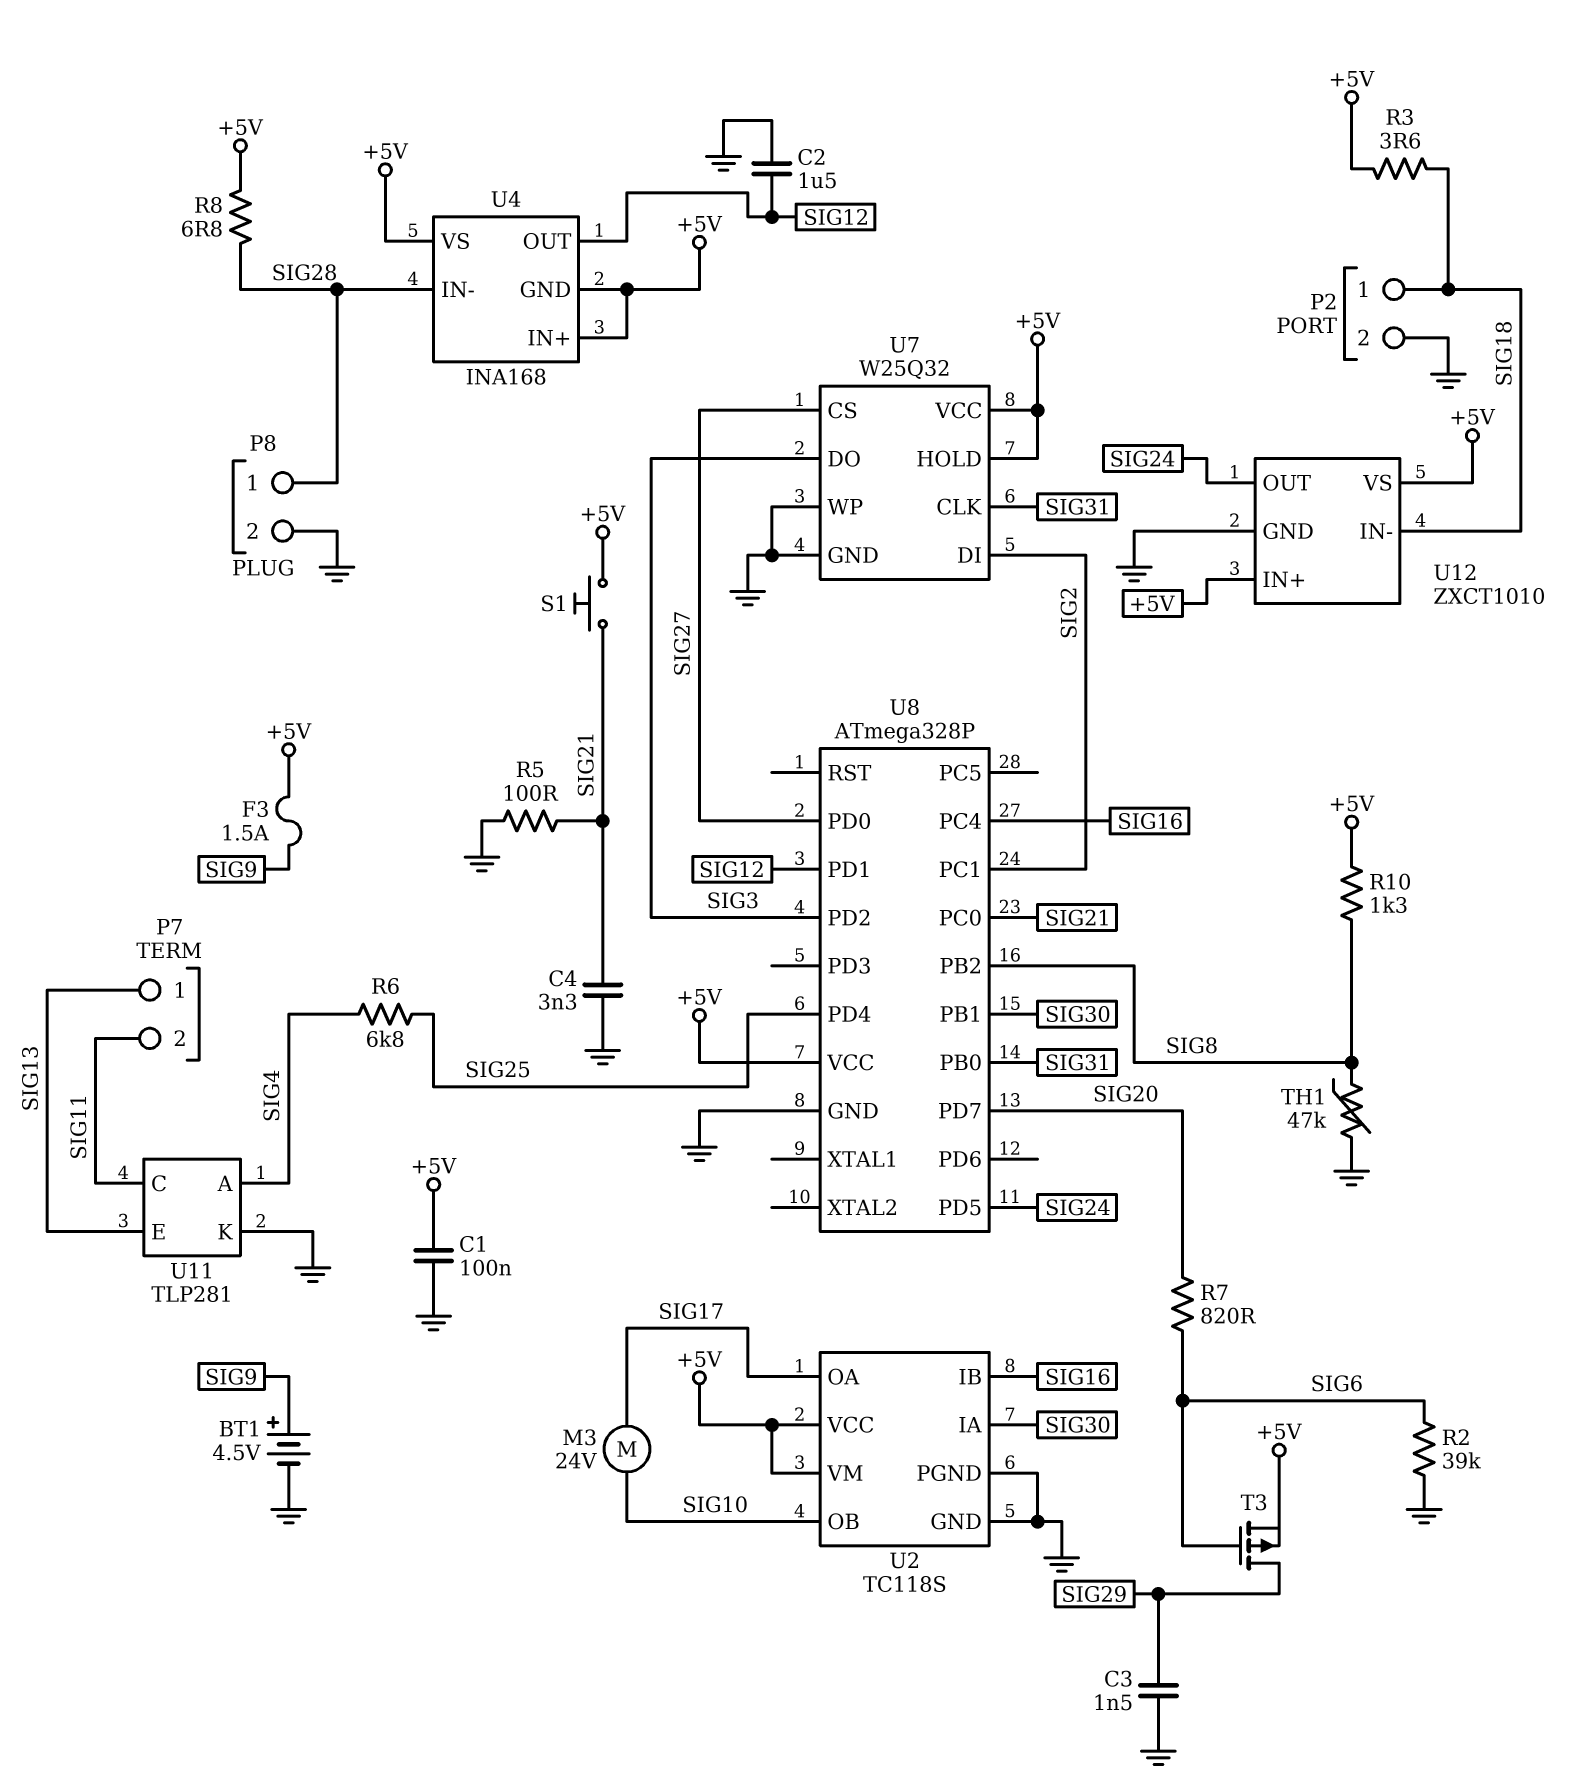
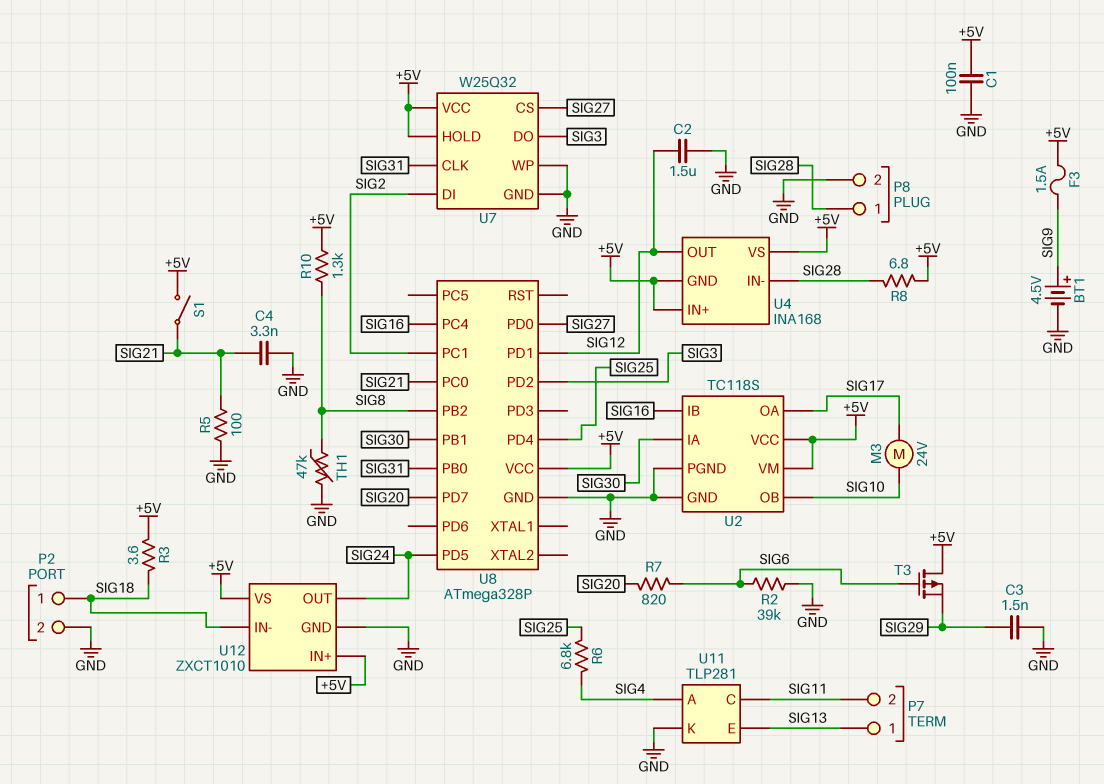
S1: button (+5V, SIG21) -> switch (+5V, SIG21)
T3: PMOS (G SIG6, D SIG29, S +5V) -> PMOS (G SIG6, D +5V, S SIG29)

